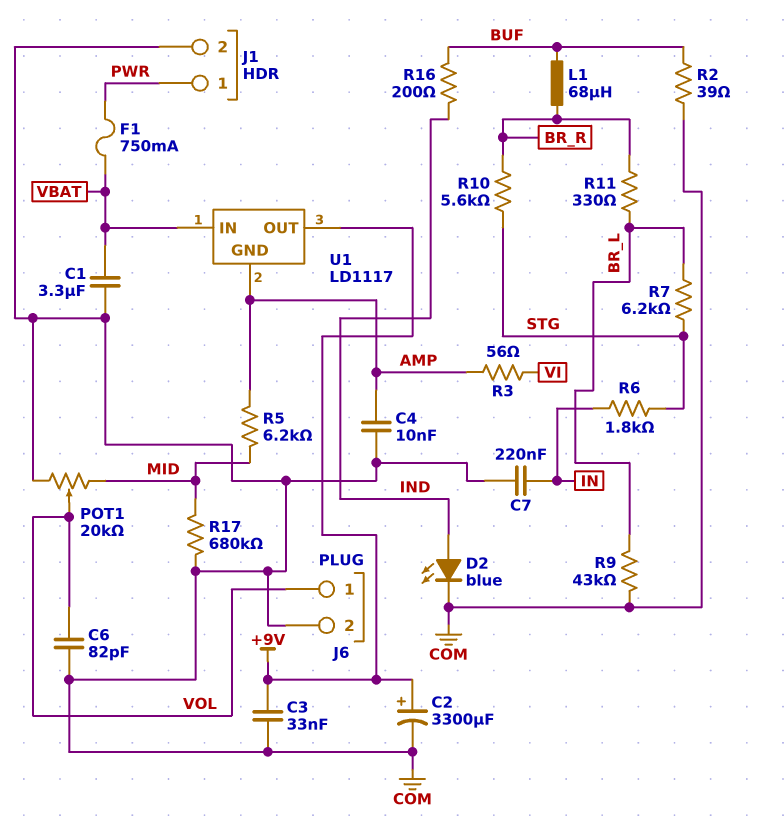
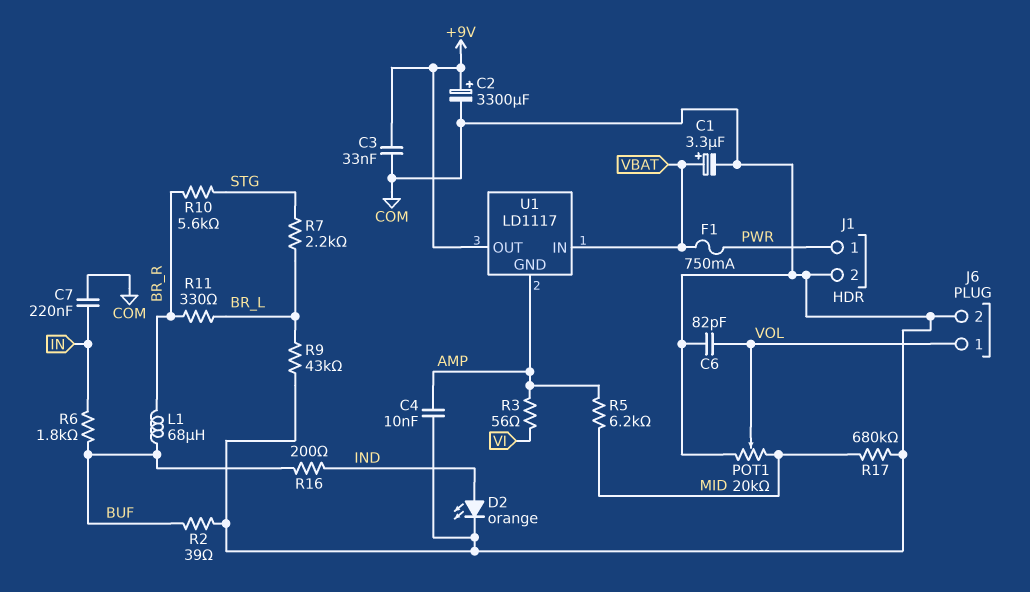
C1: 3.3uF (COM, VBAT) -> 3.3uF (plus VBAT, minus COM)
D2: LED blue (A IND, K COM) -> LED orange (A IND, K COM)
R6: 1.8k (IN, STG) -> 1.8k (BUF, IN)
R7: 6.2k (BR_L, STG) -> 2.2k (BR_L, STG)

